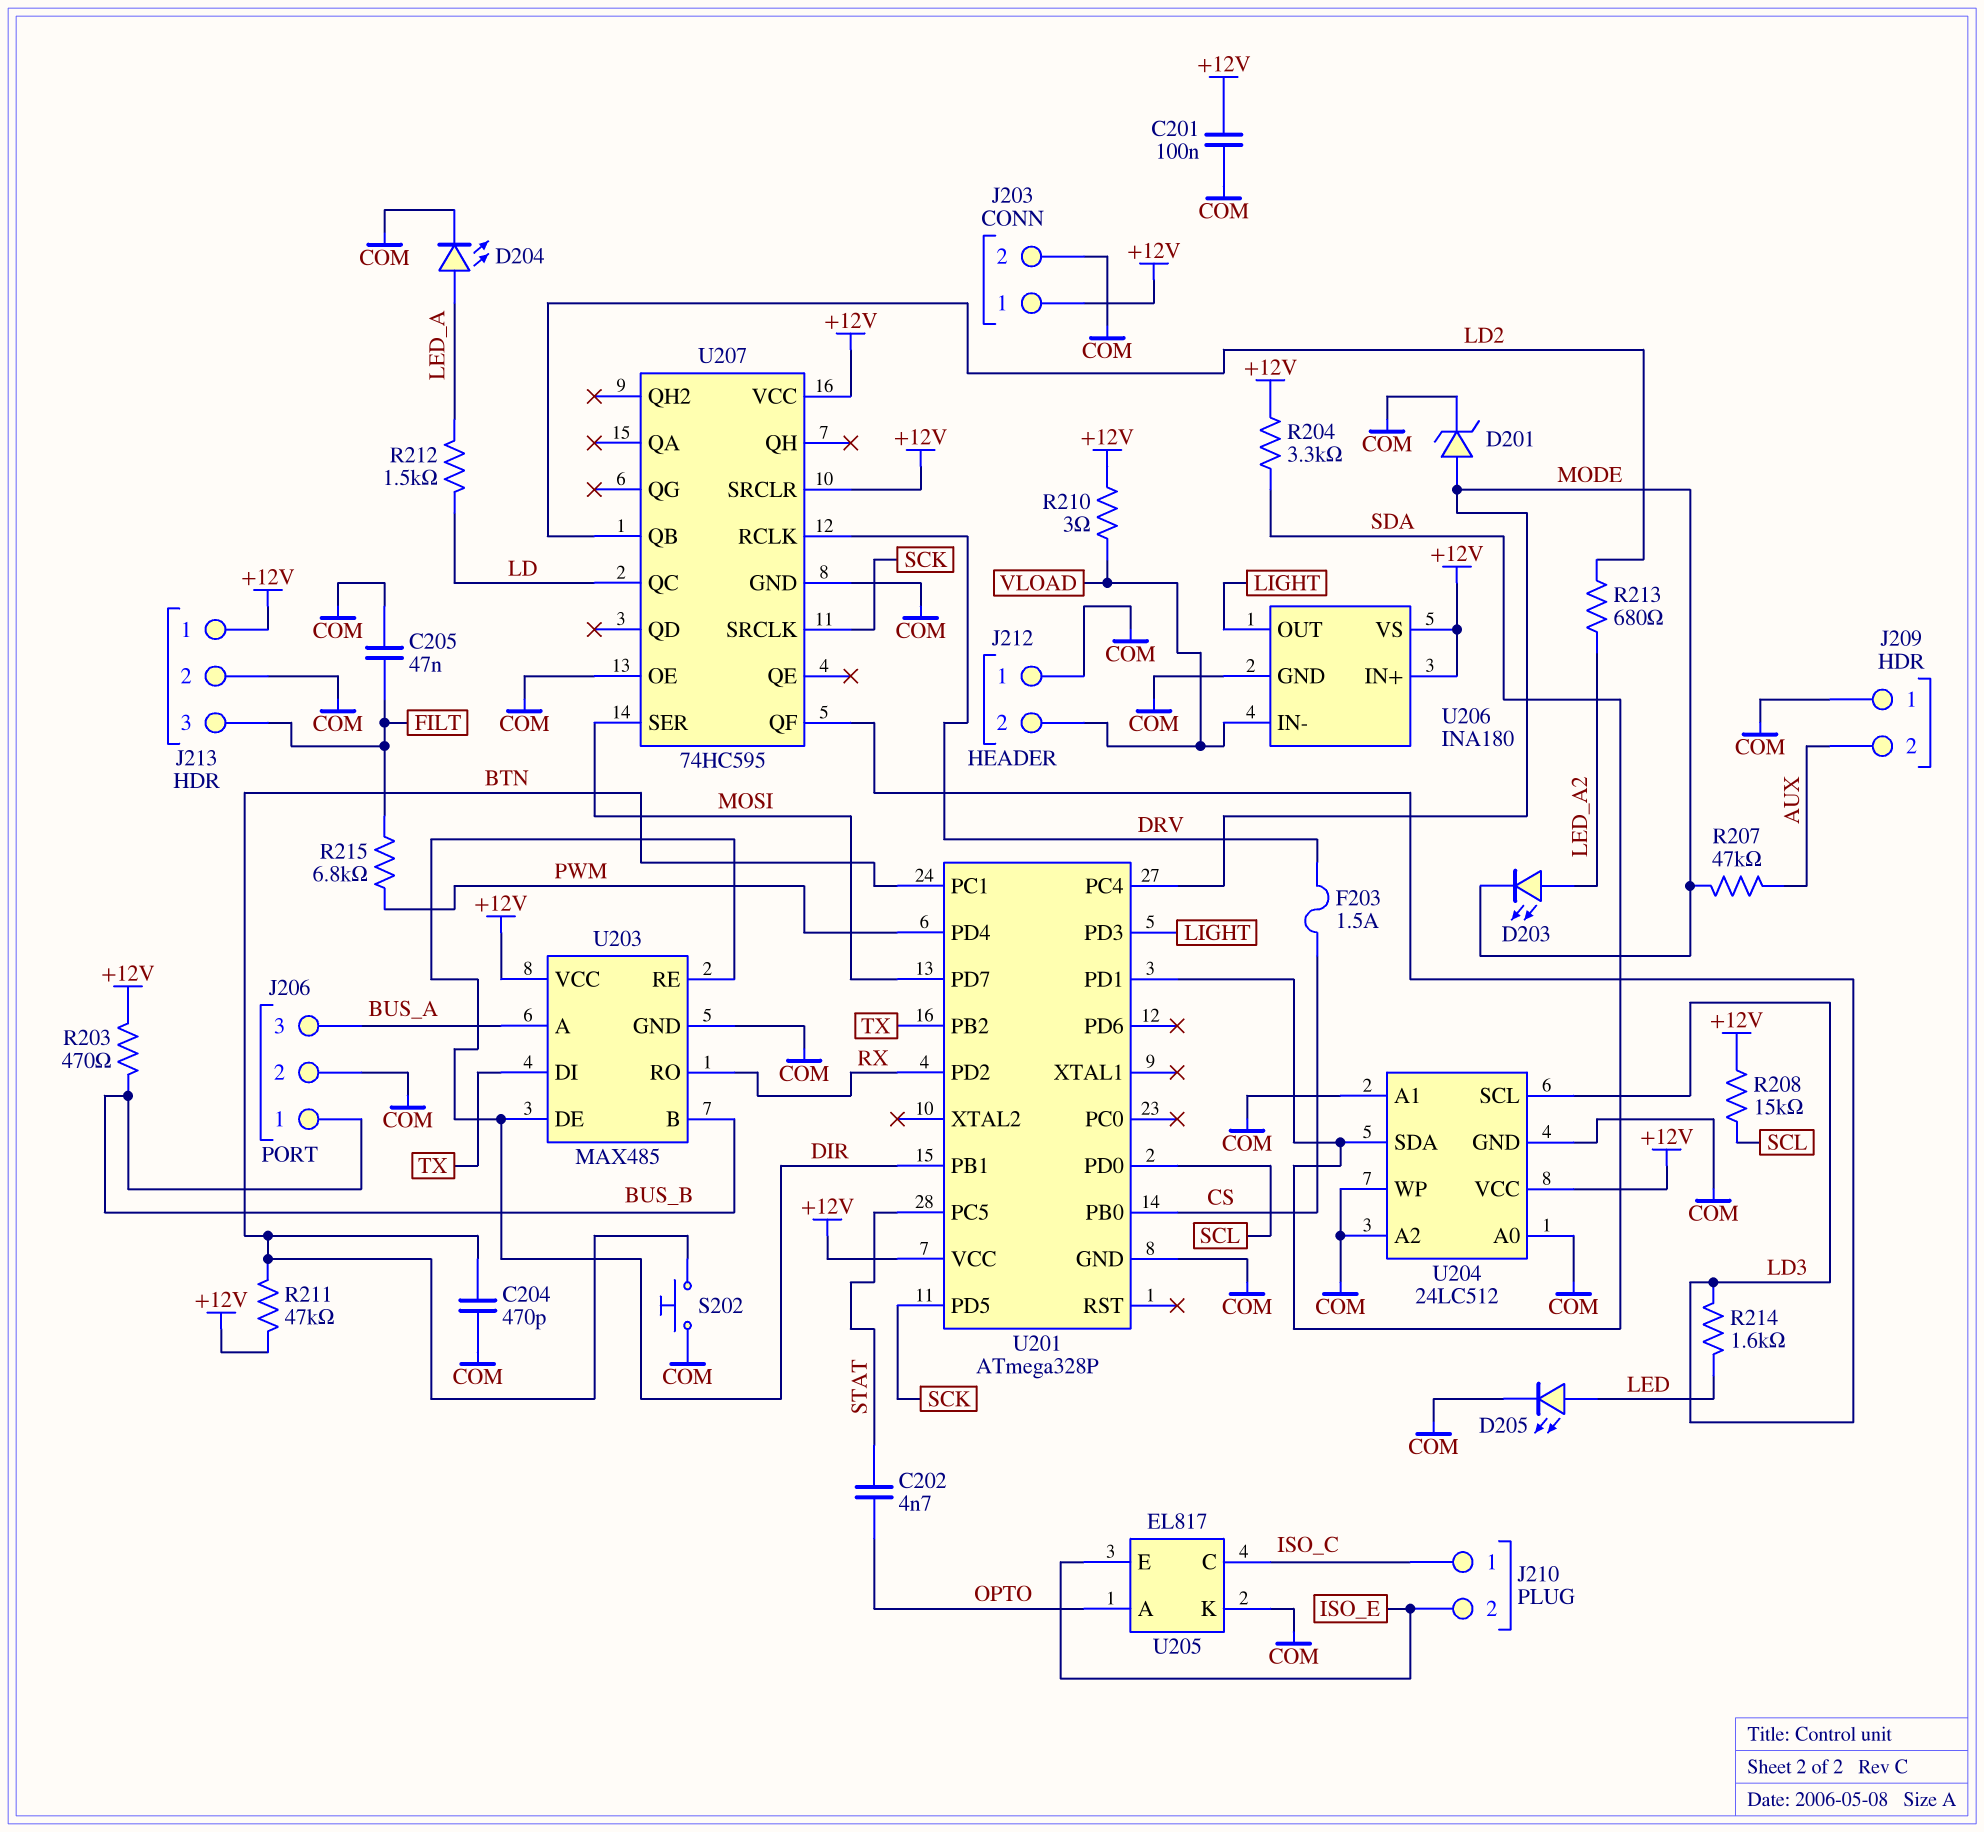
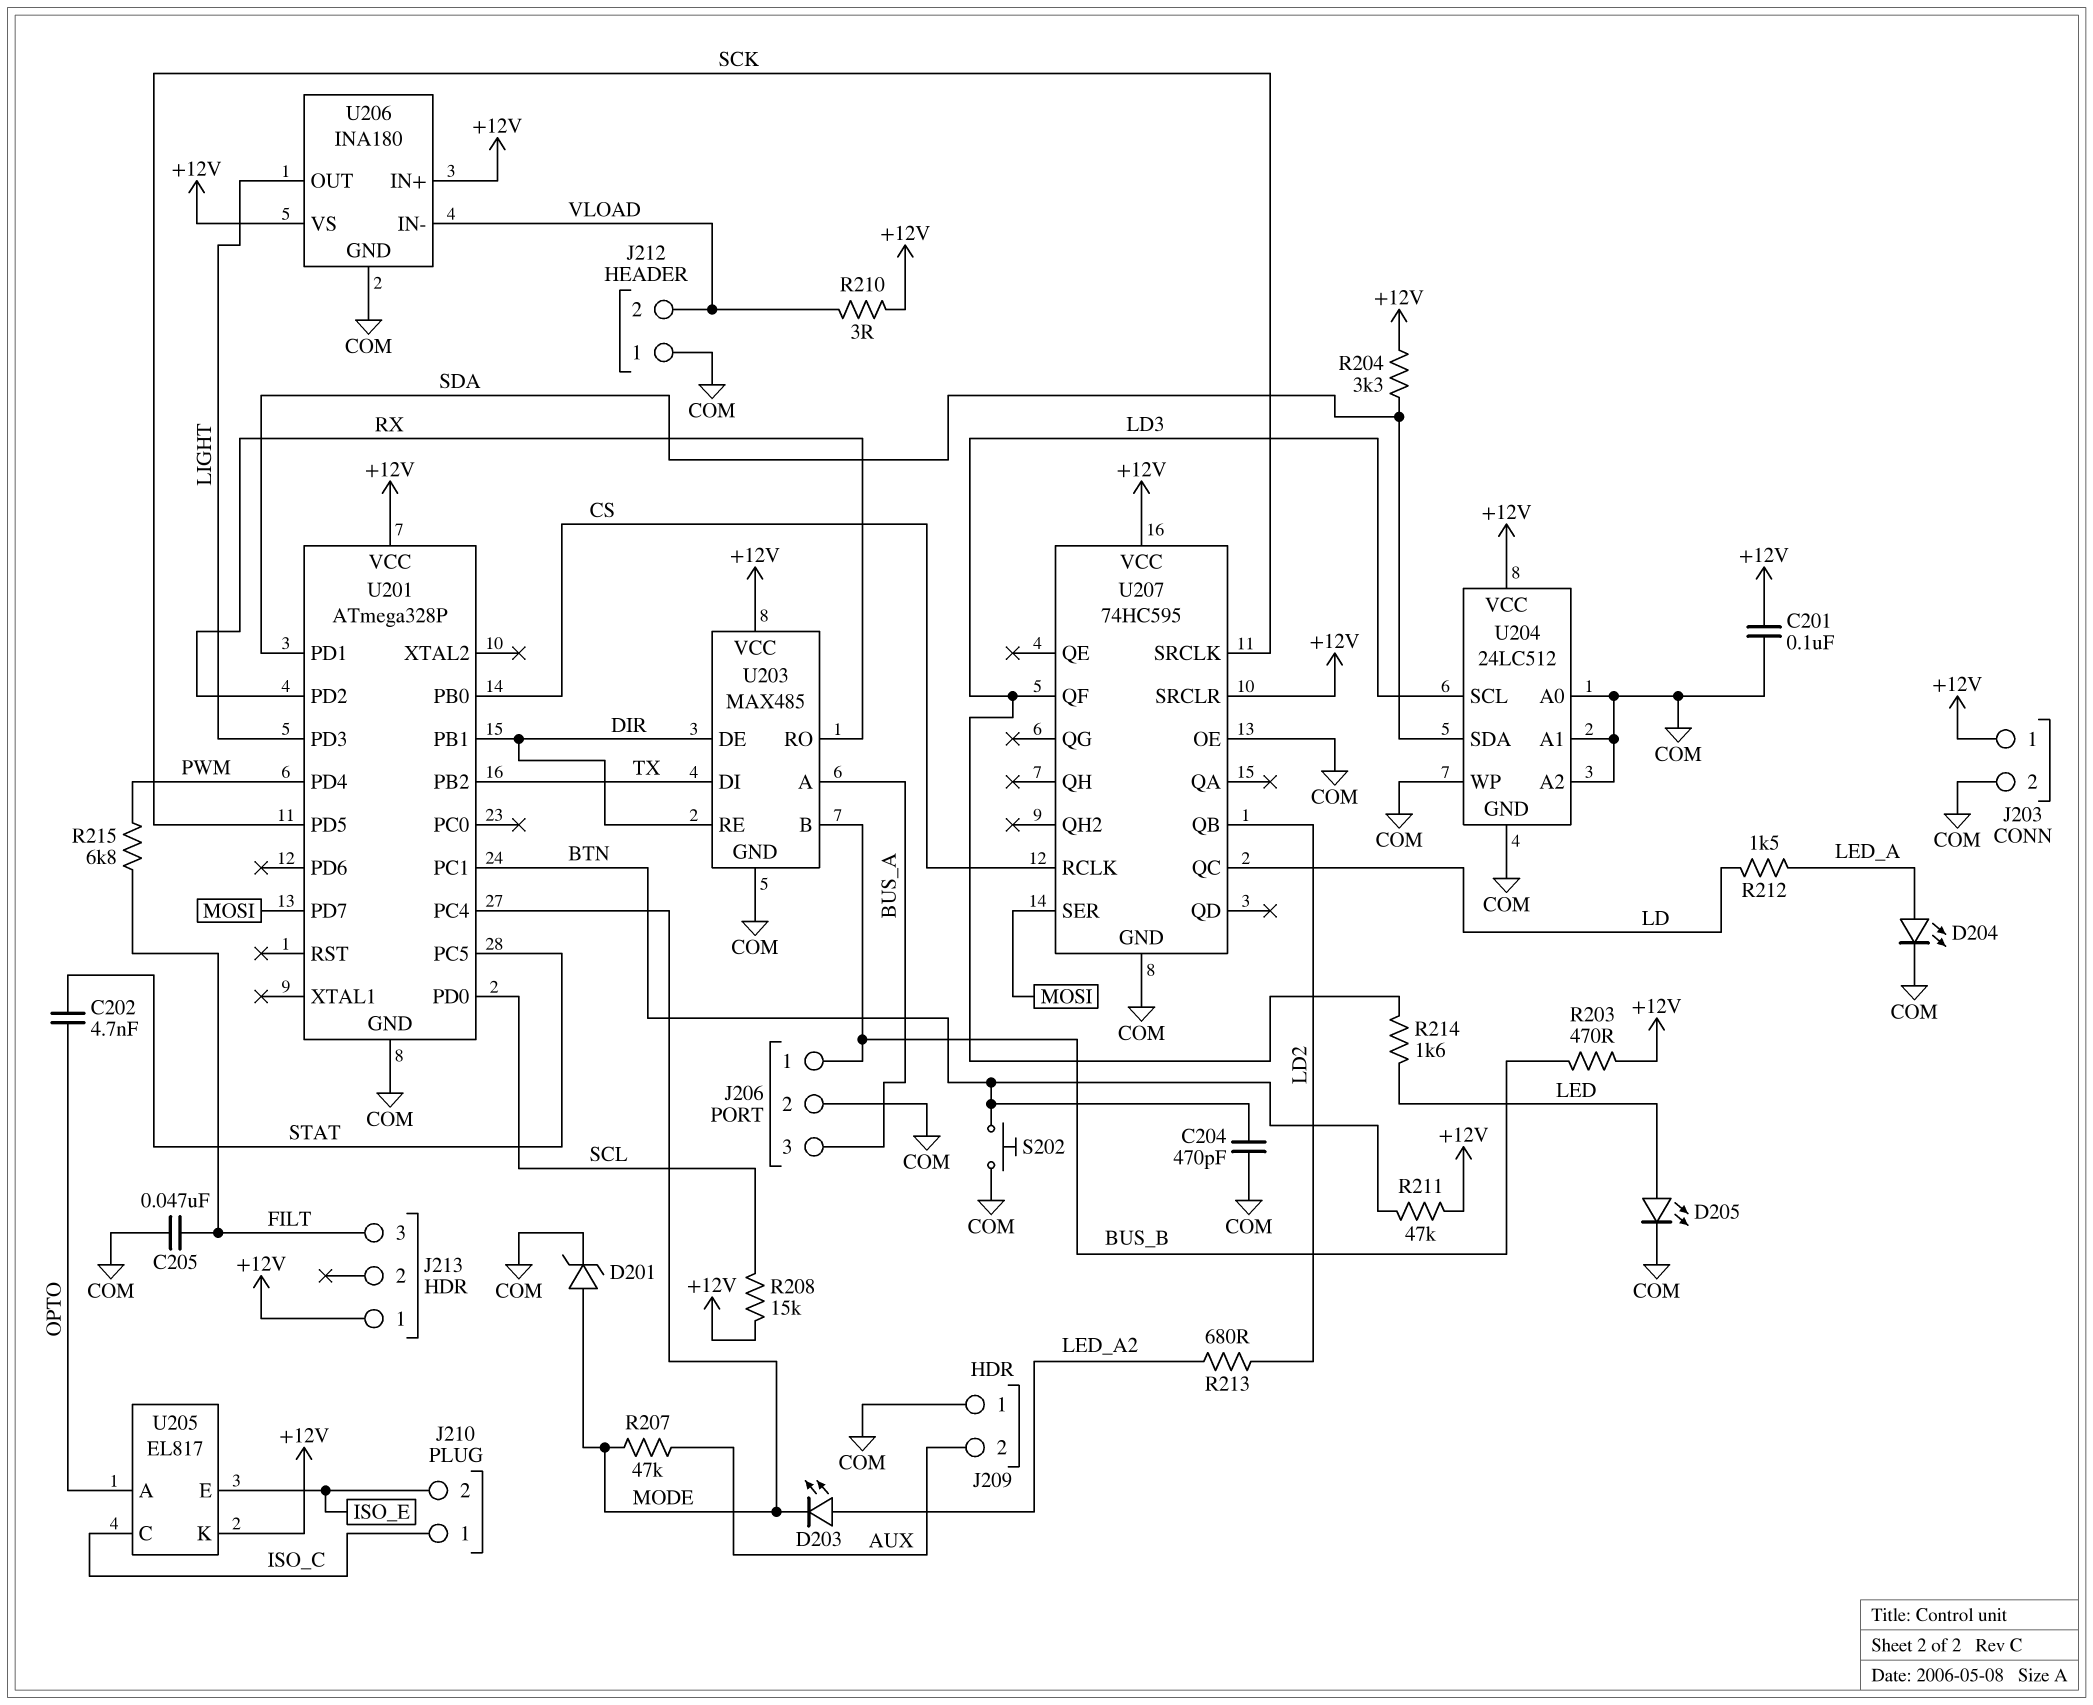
F203: 1.5A (CS, DRV) -> none
J213 pin 2: COM -> none
U205 pin K: COM -> +12V
U207 pin RCLK: DRV -> CS

